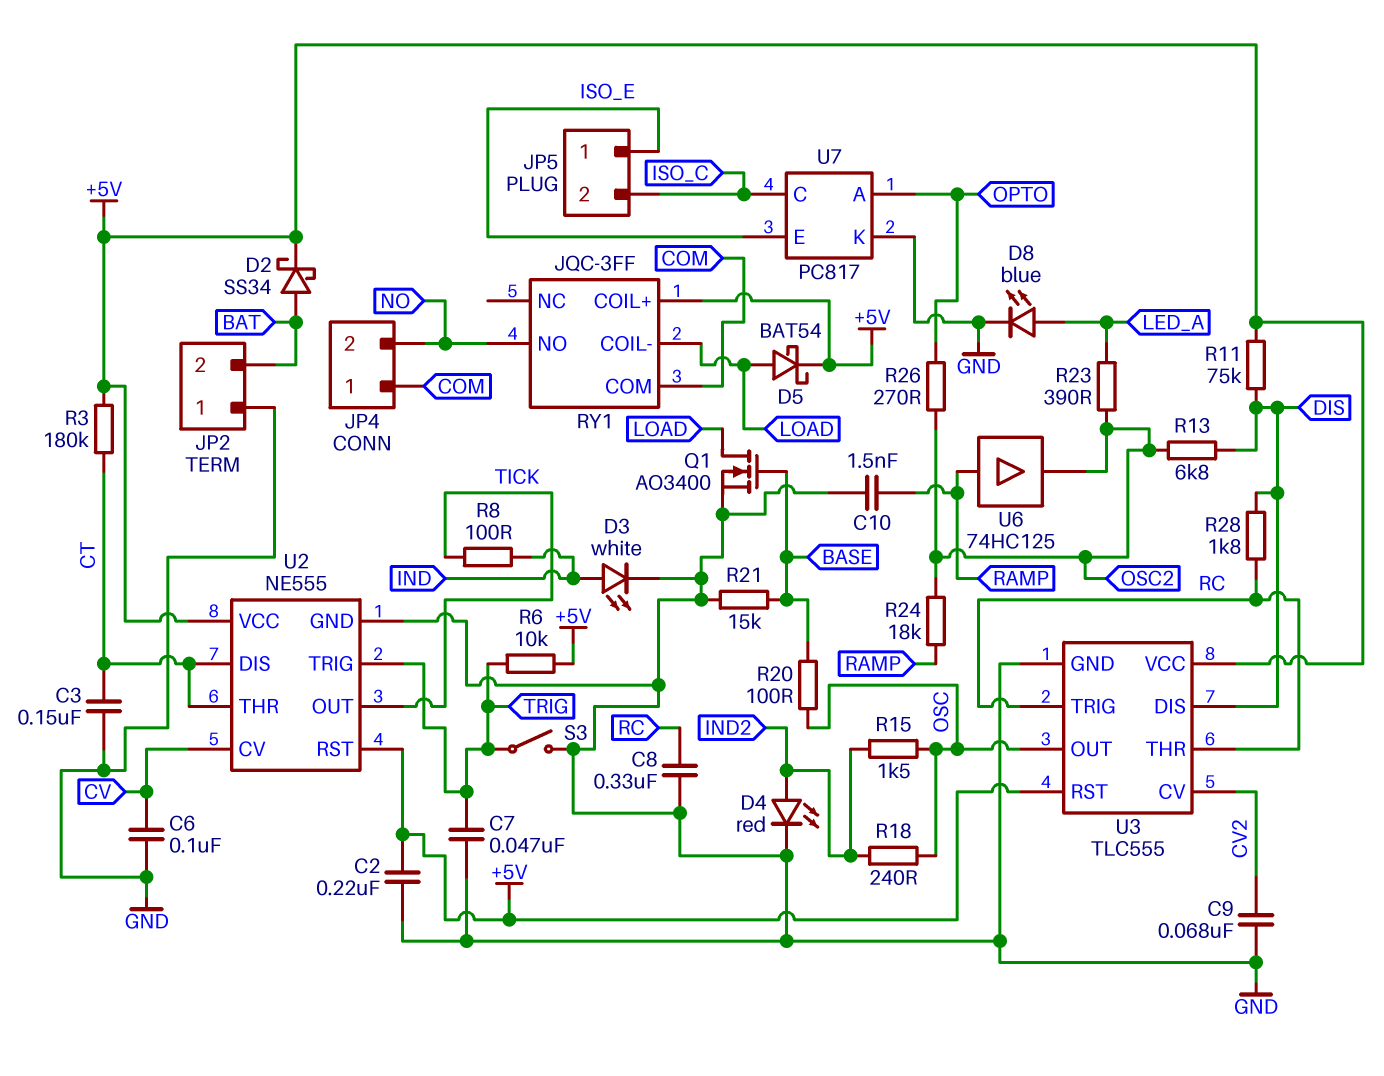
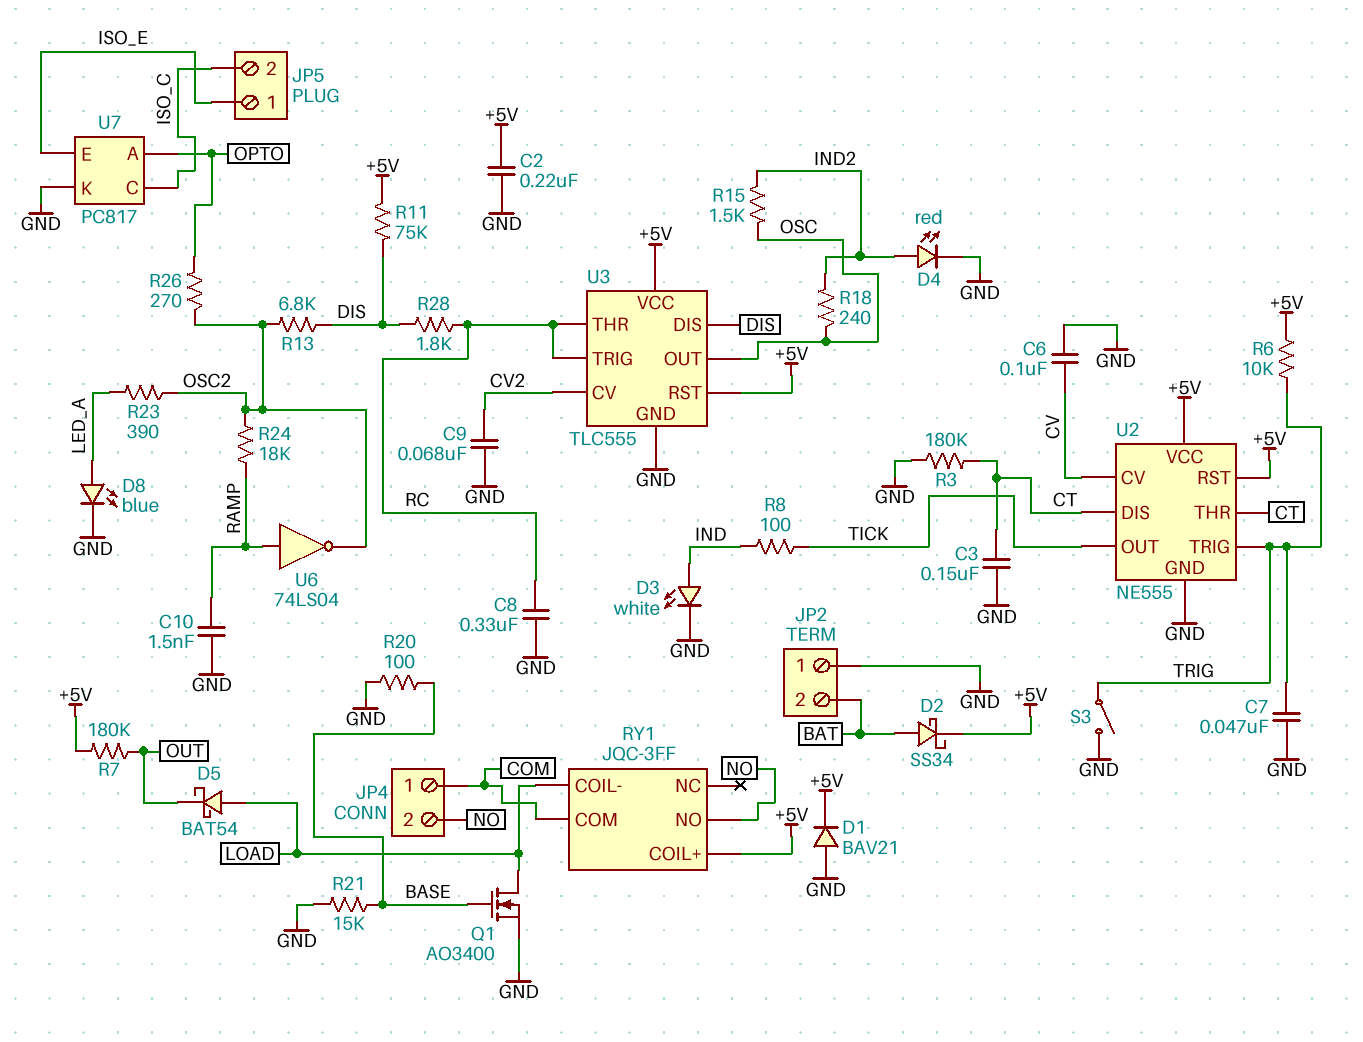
D1: none -> diode BAV21 (A GND, K +5V)
D5: schottky BAT54 (A LOAD, K +5V) -> schottky BAT54 (A LOAD, K OUT)
R3: 180k (+5V, CT) -> 180k (CT, GND)
R7: none -> 180k (+5V, OUT)
R20: 100 (BASE, OSC) -> 100 (BASE, GND)
U6: buffer 74HC125 (in RAMP, out OSC2) -> NOT 74LS04 (in RAMP, out OSC2)

